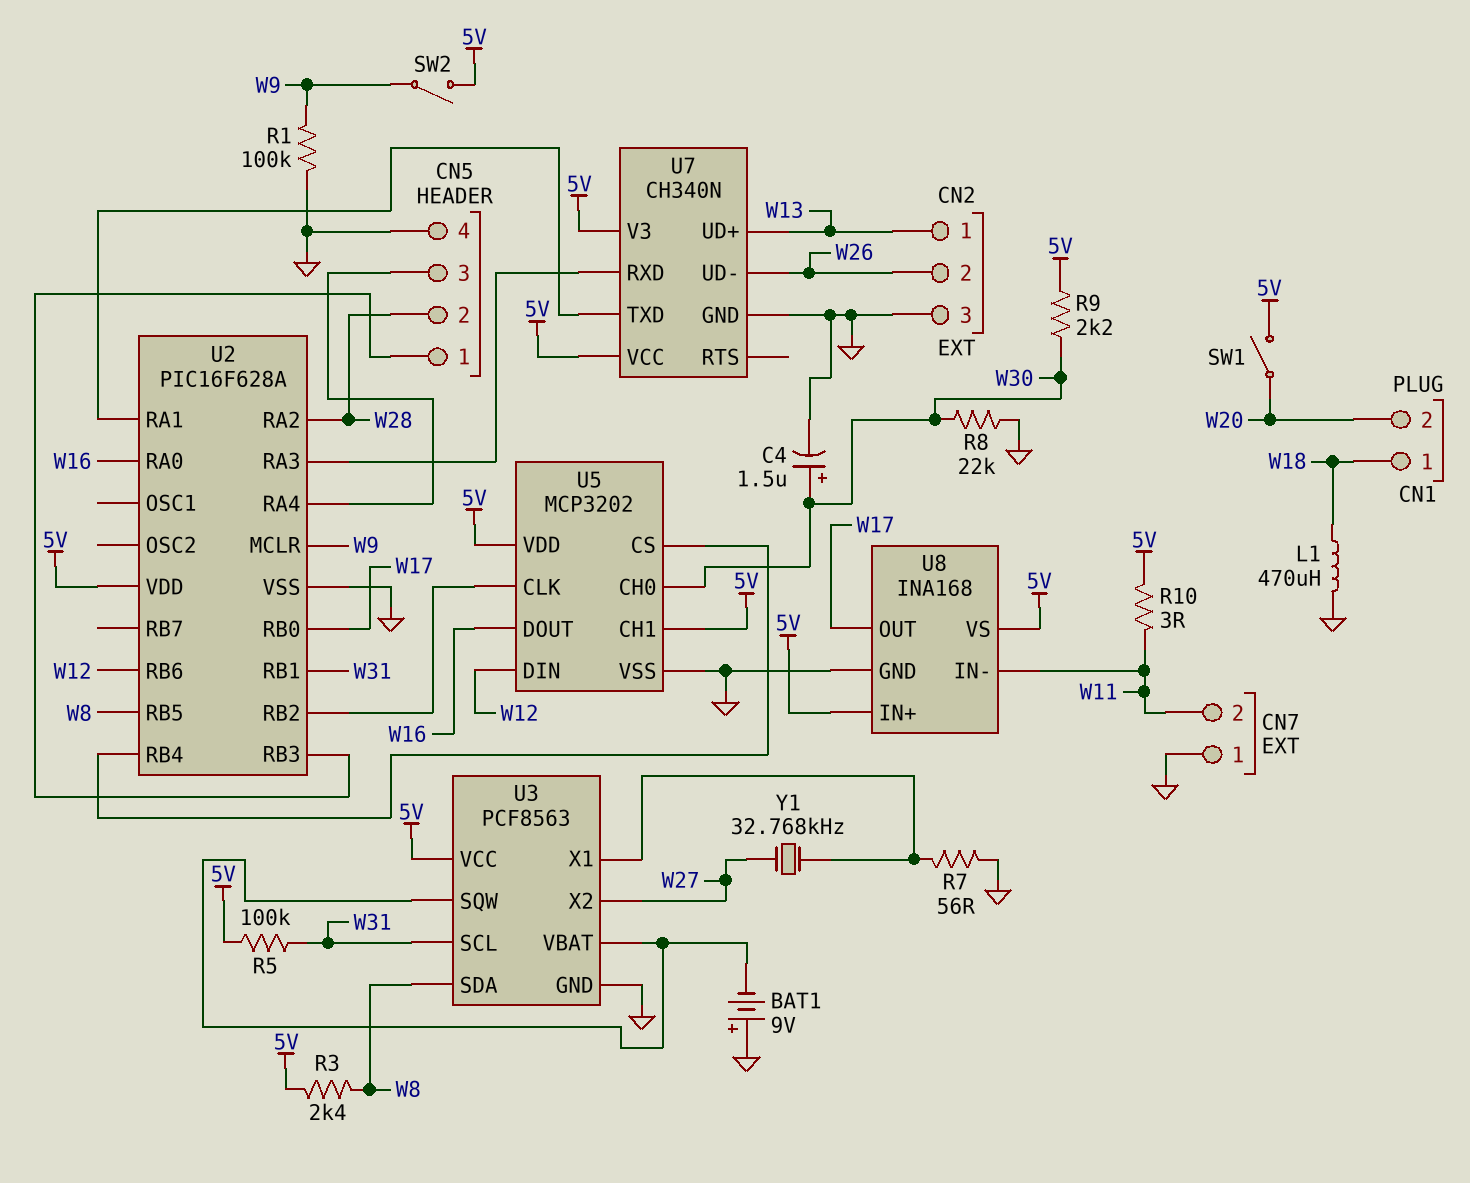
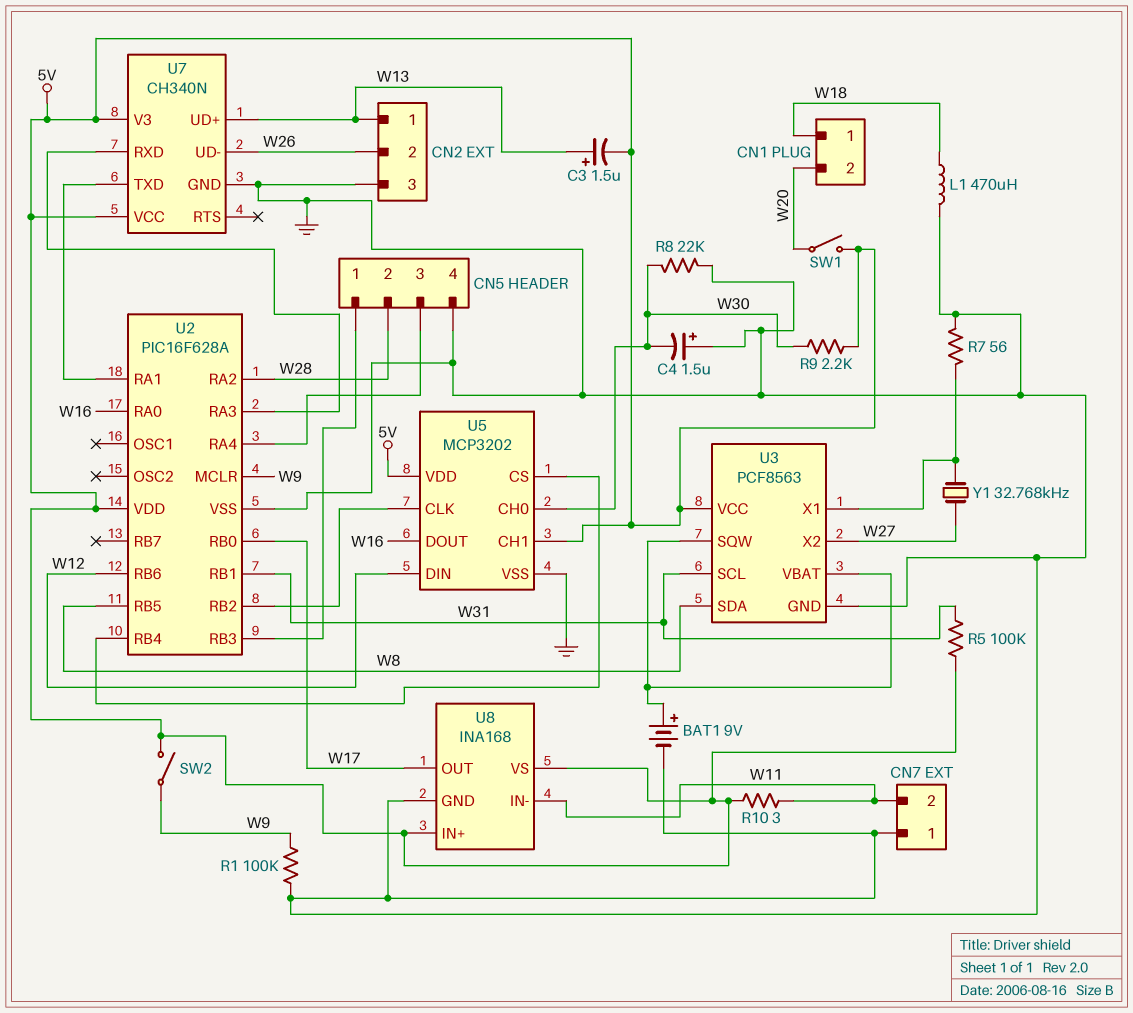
BAT1: 9V (plus GND, minus U3/SQW) -> 9V (plus U3/SQW, minus GND)
C3: none -> 1.5uF (plus W13, minus 5V)
C4: 1.5uF (plus W30, minus GND) -> 1.5uF (plus GND, minus W30)
R3: 2.4k (5V, W8) -> none

